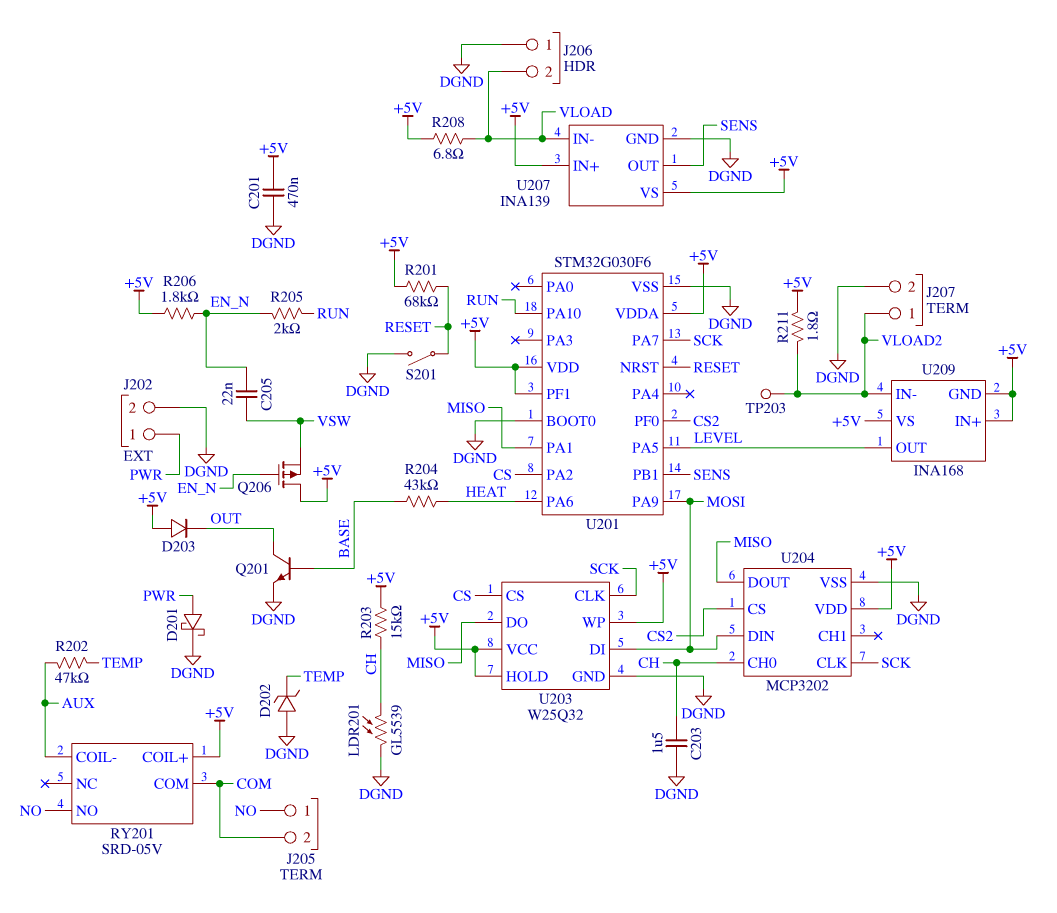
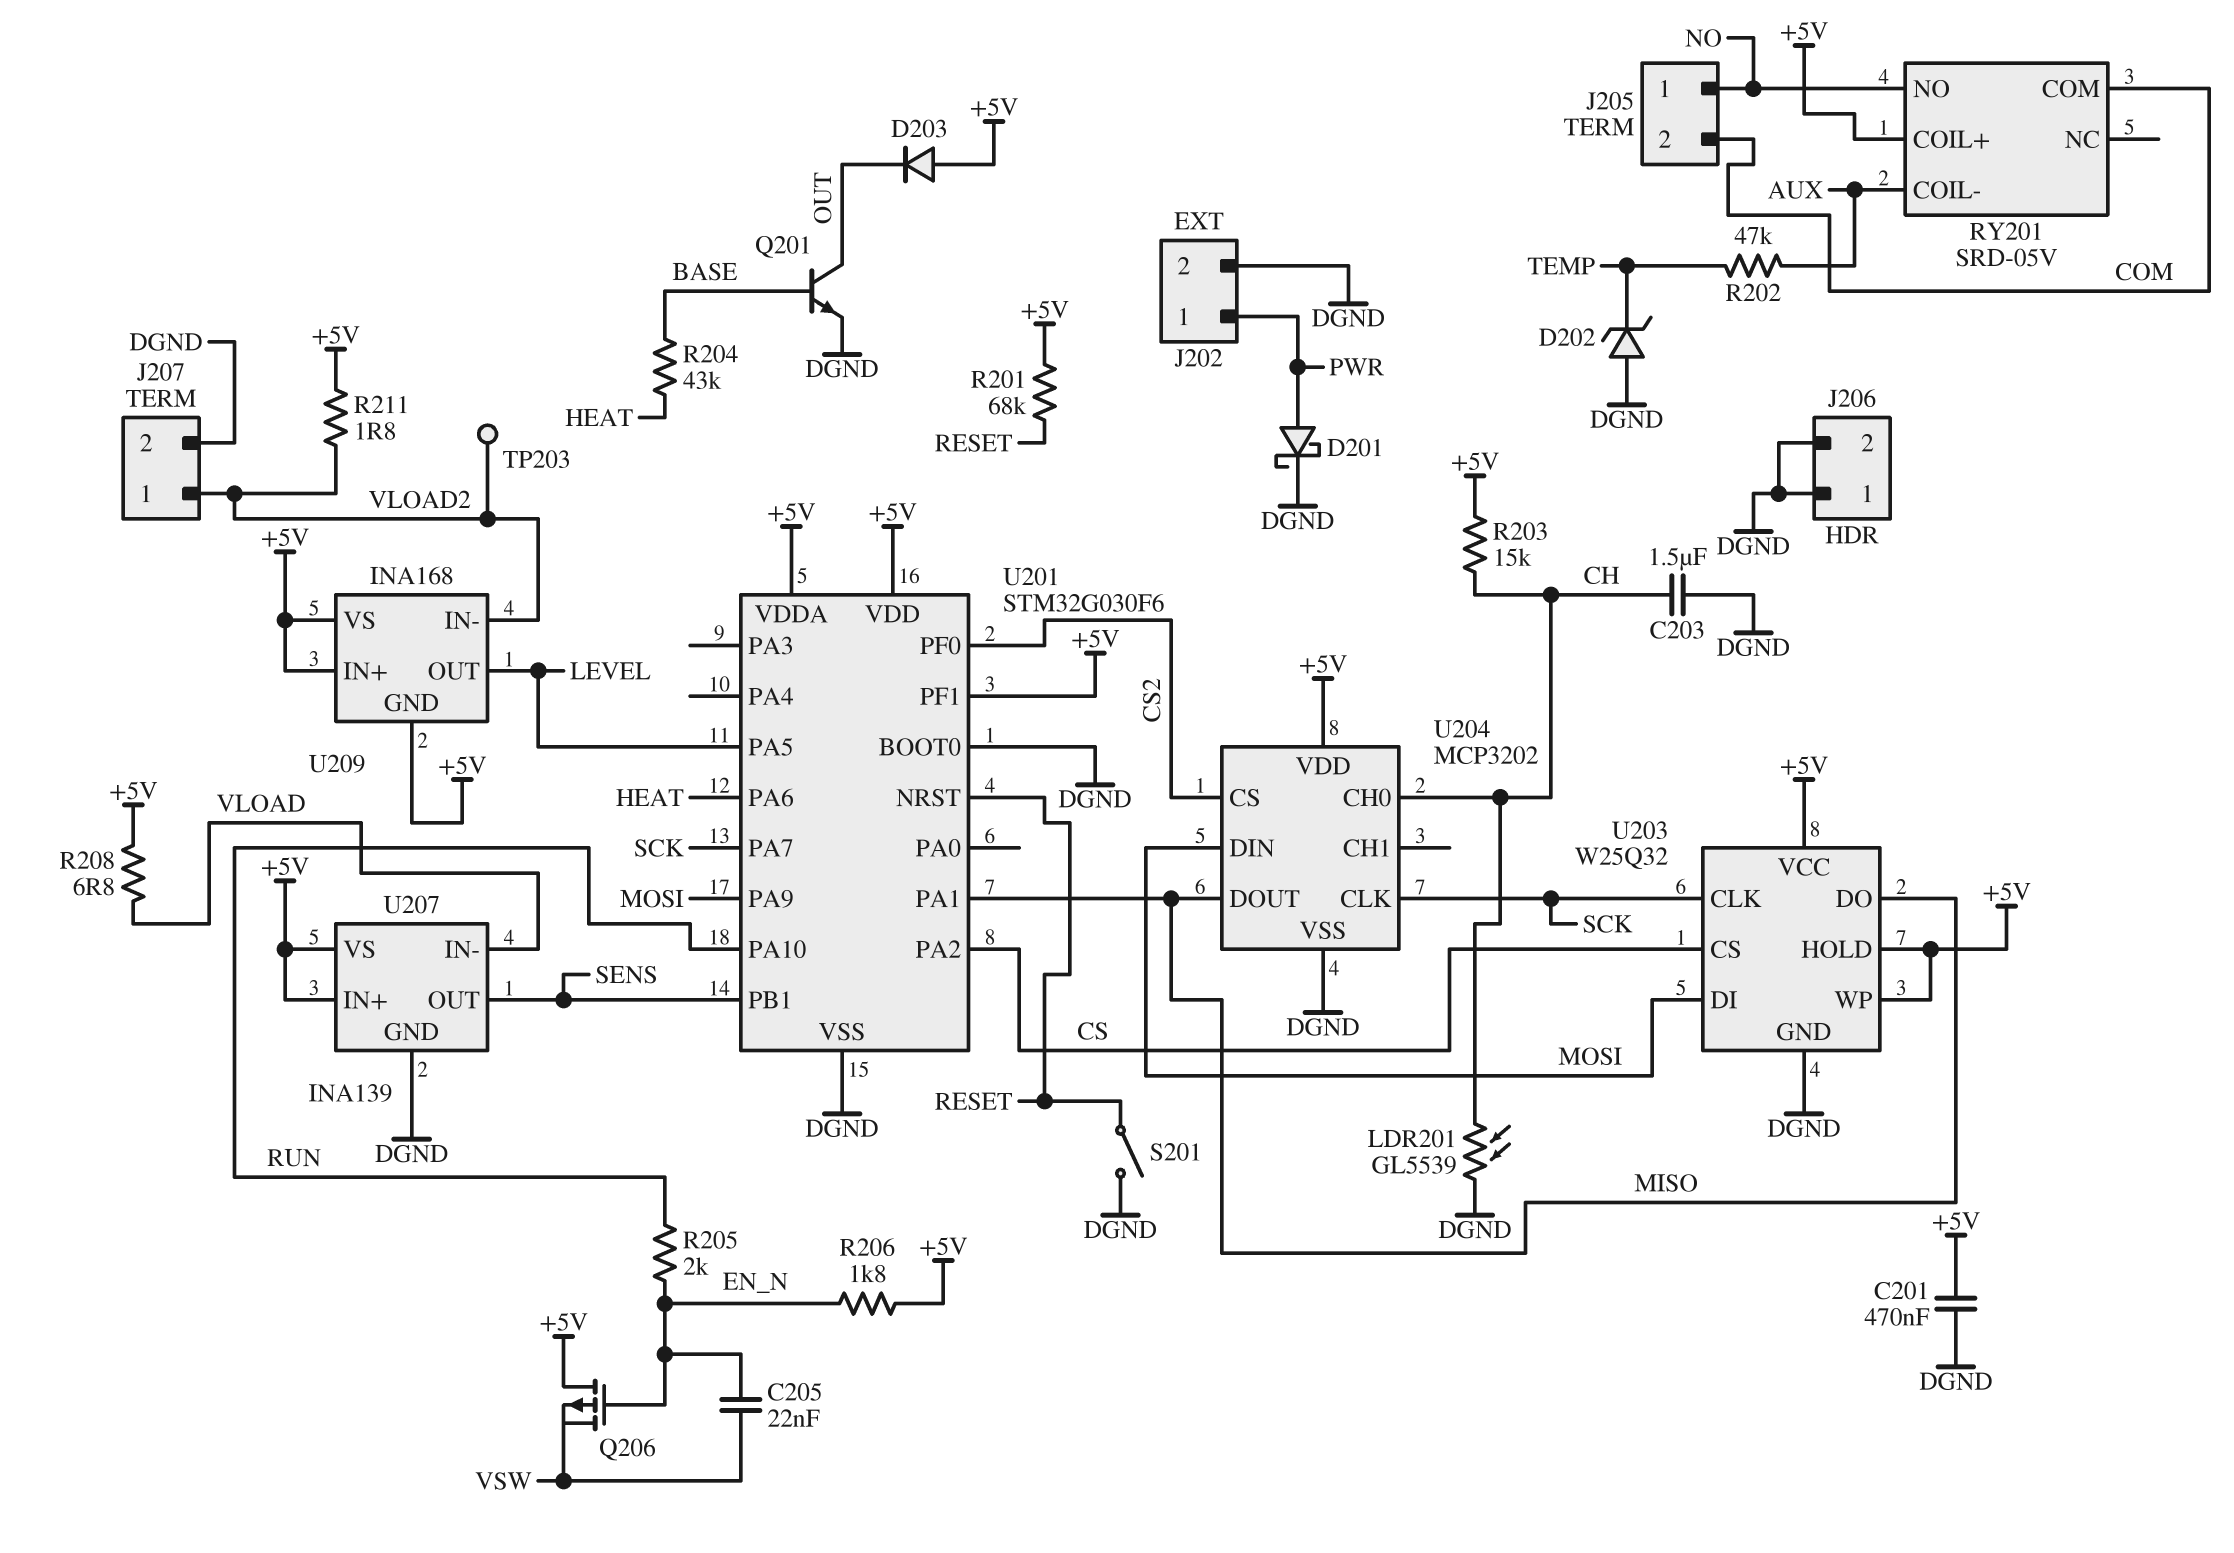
J206 pin 2: VLOAD -> DGND

